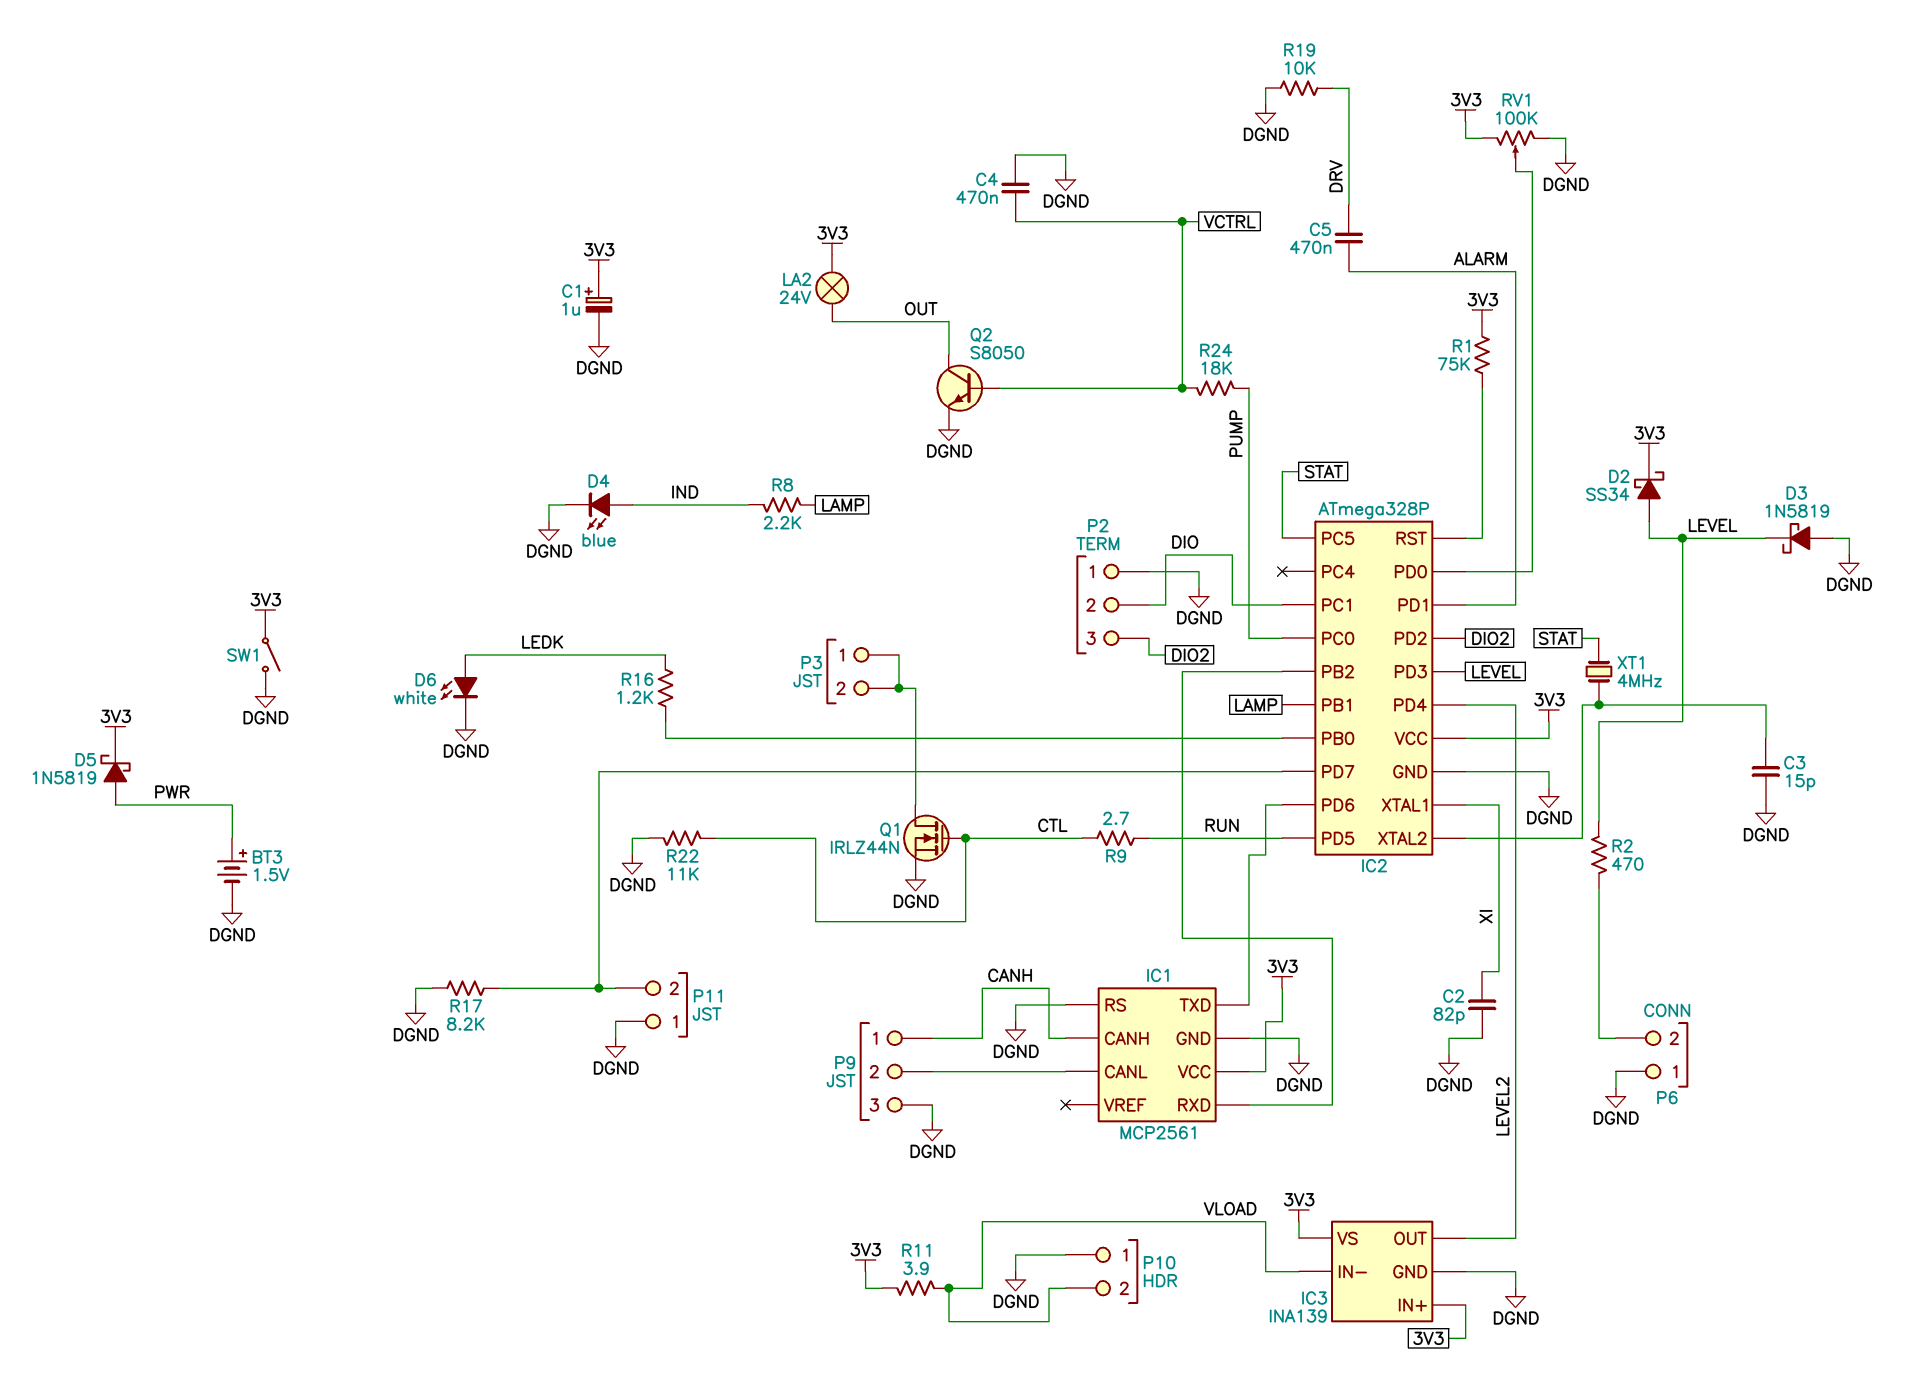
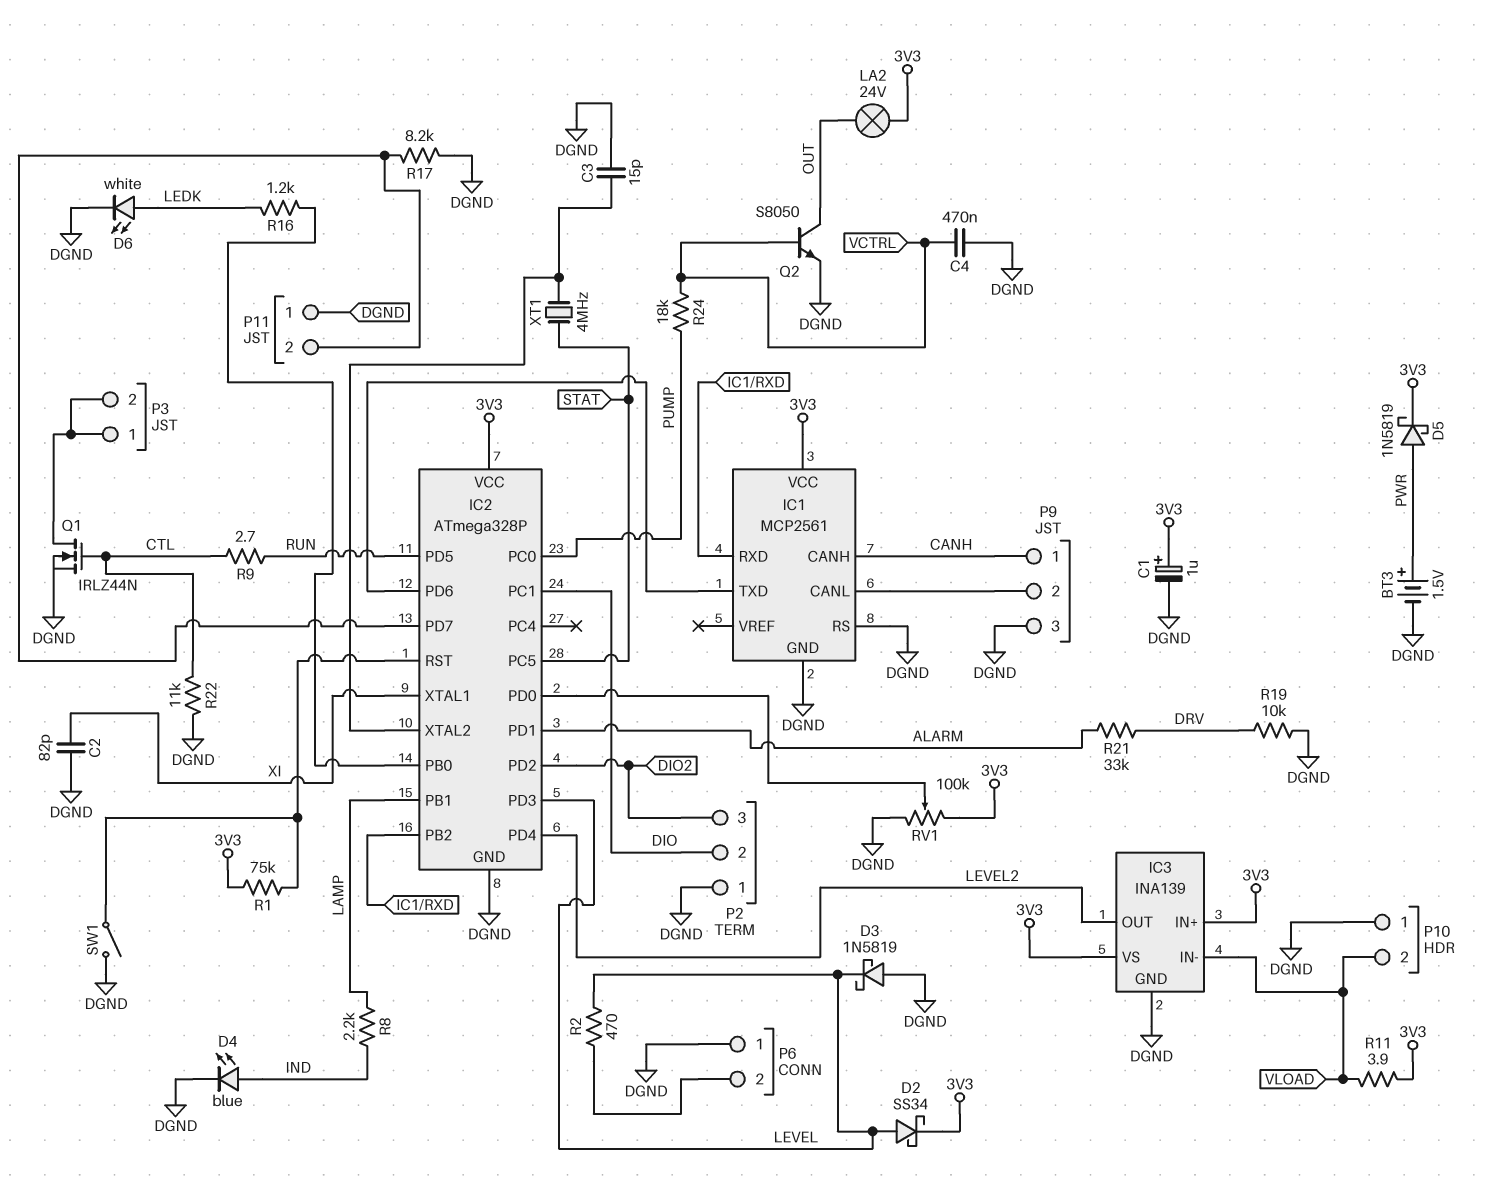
C5: 470nF (ALARM, DRV) -> none
R21: none -> 33k (ALARM, DRV)
SW1: switch (3V3, DGND) -> switch (DGND, IC2/RST)

